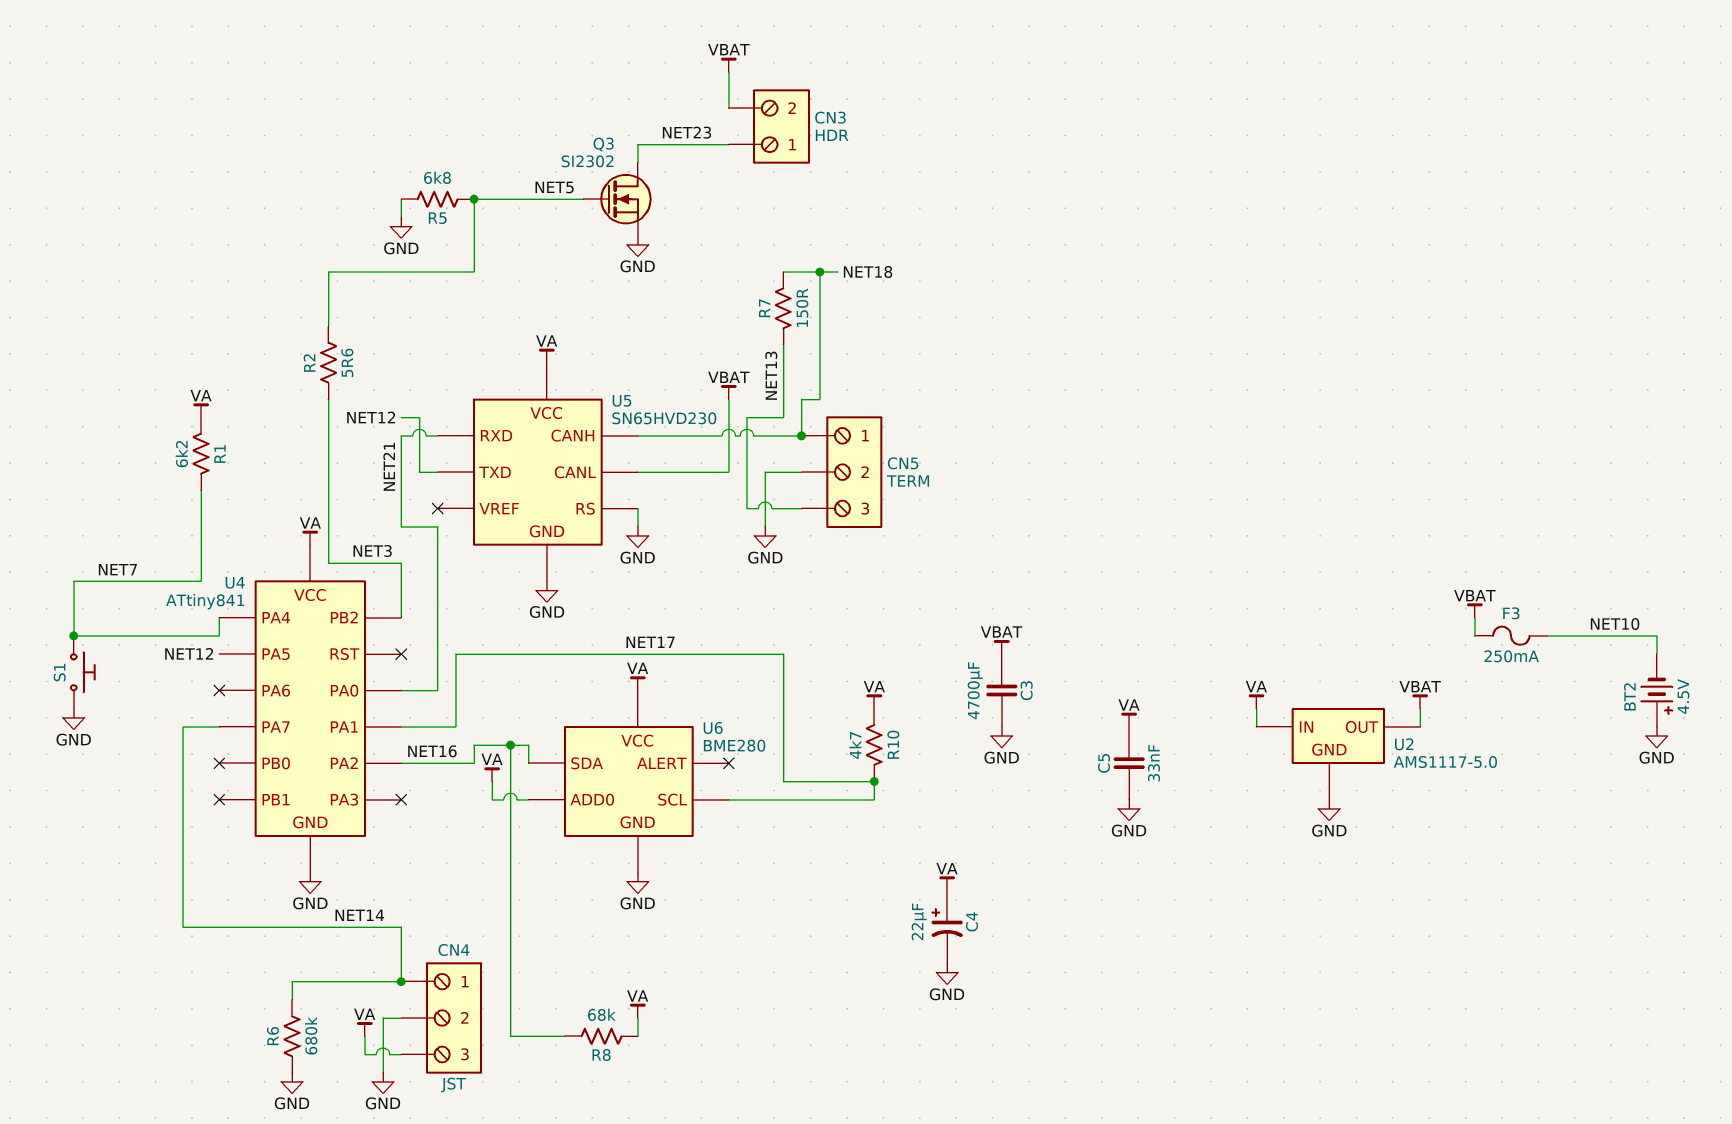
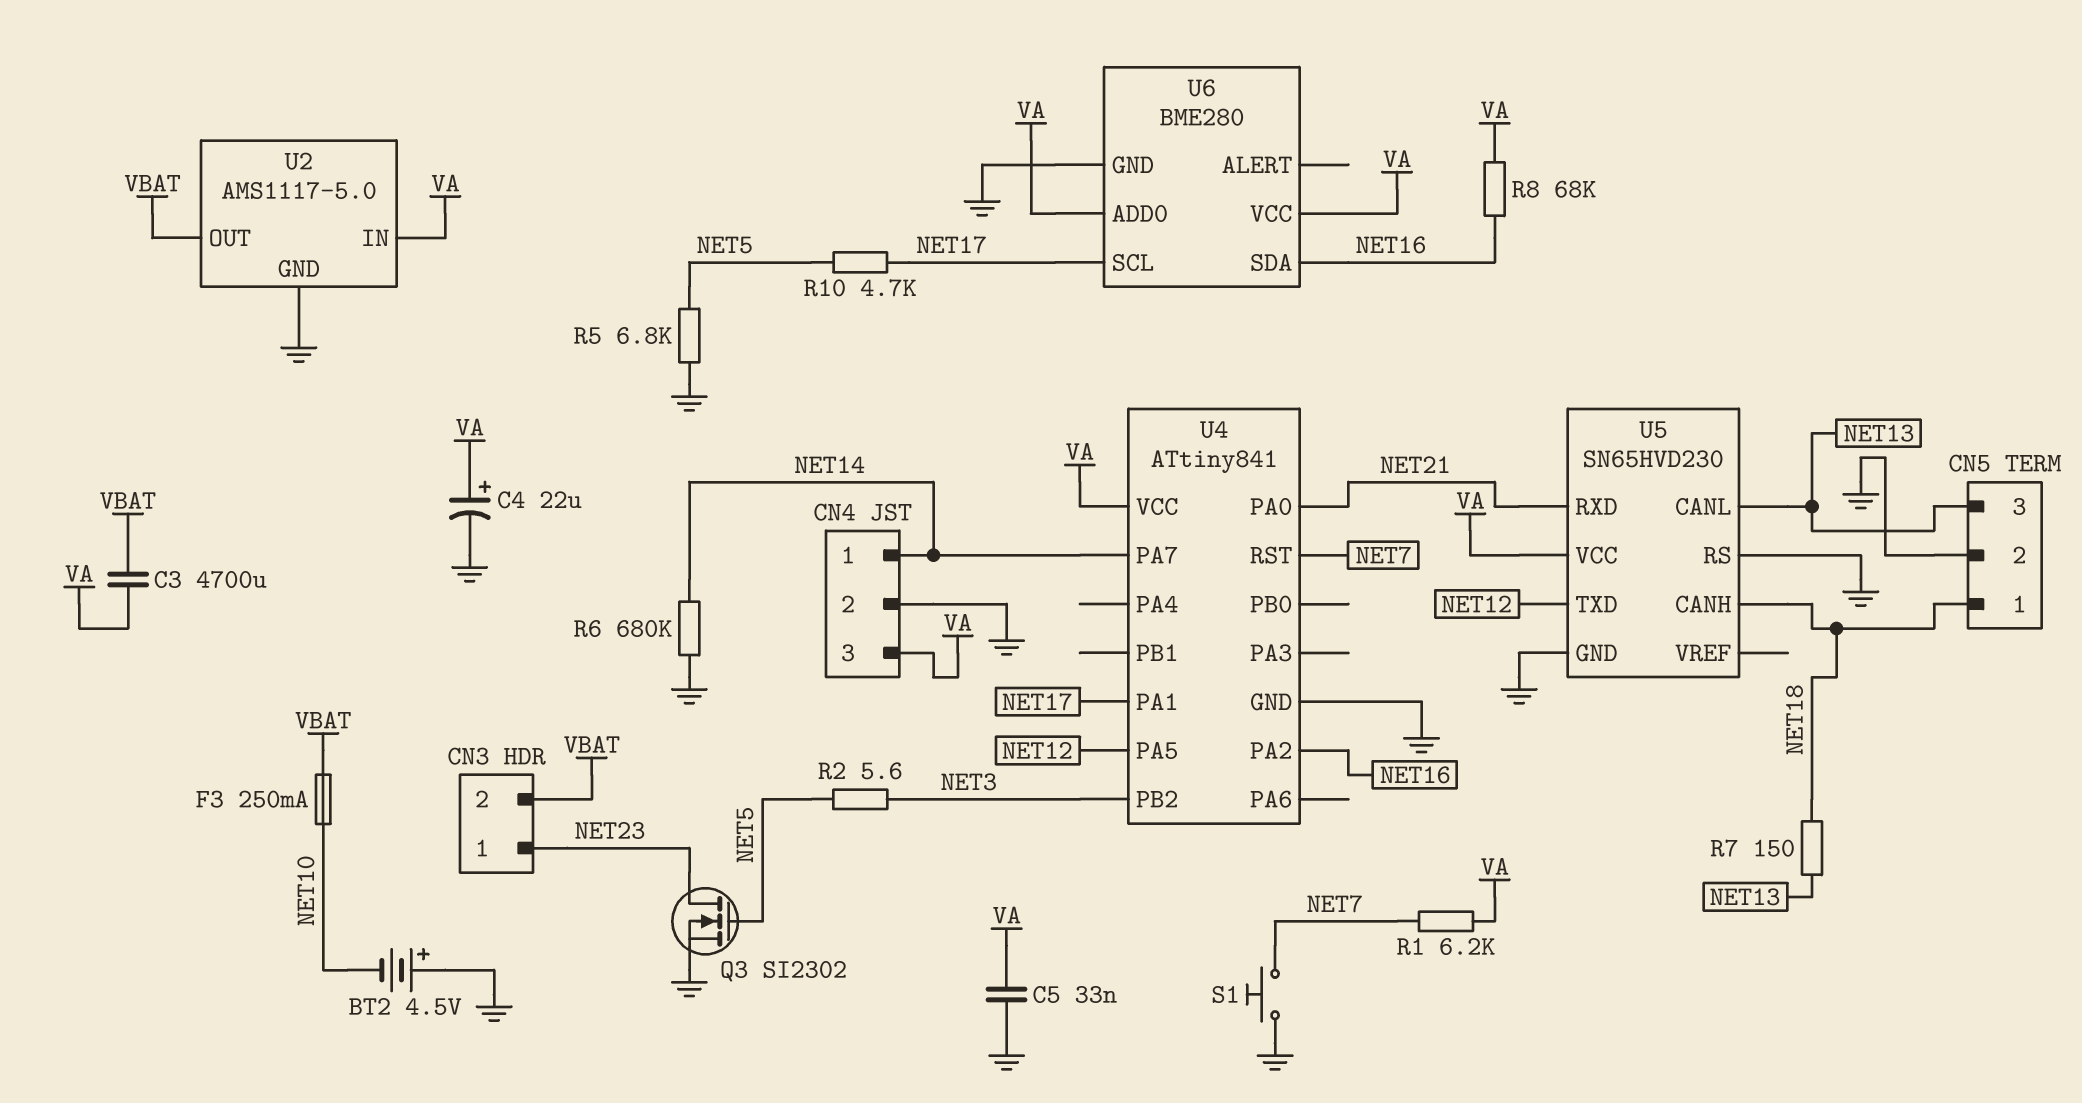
C3: 4700uF (GND, VBAT) -> 4700uF (VA, VBAT)
R10: 4.7k (NET17, VA) -> 4.7k (NET5, NET17)
U4 pin PA4: NET7 -> none
U4 pin RST: none -> NET7
U5 pin CANL: VBAT -> NET13

